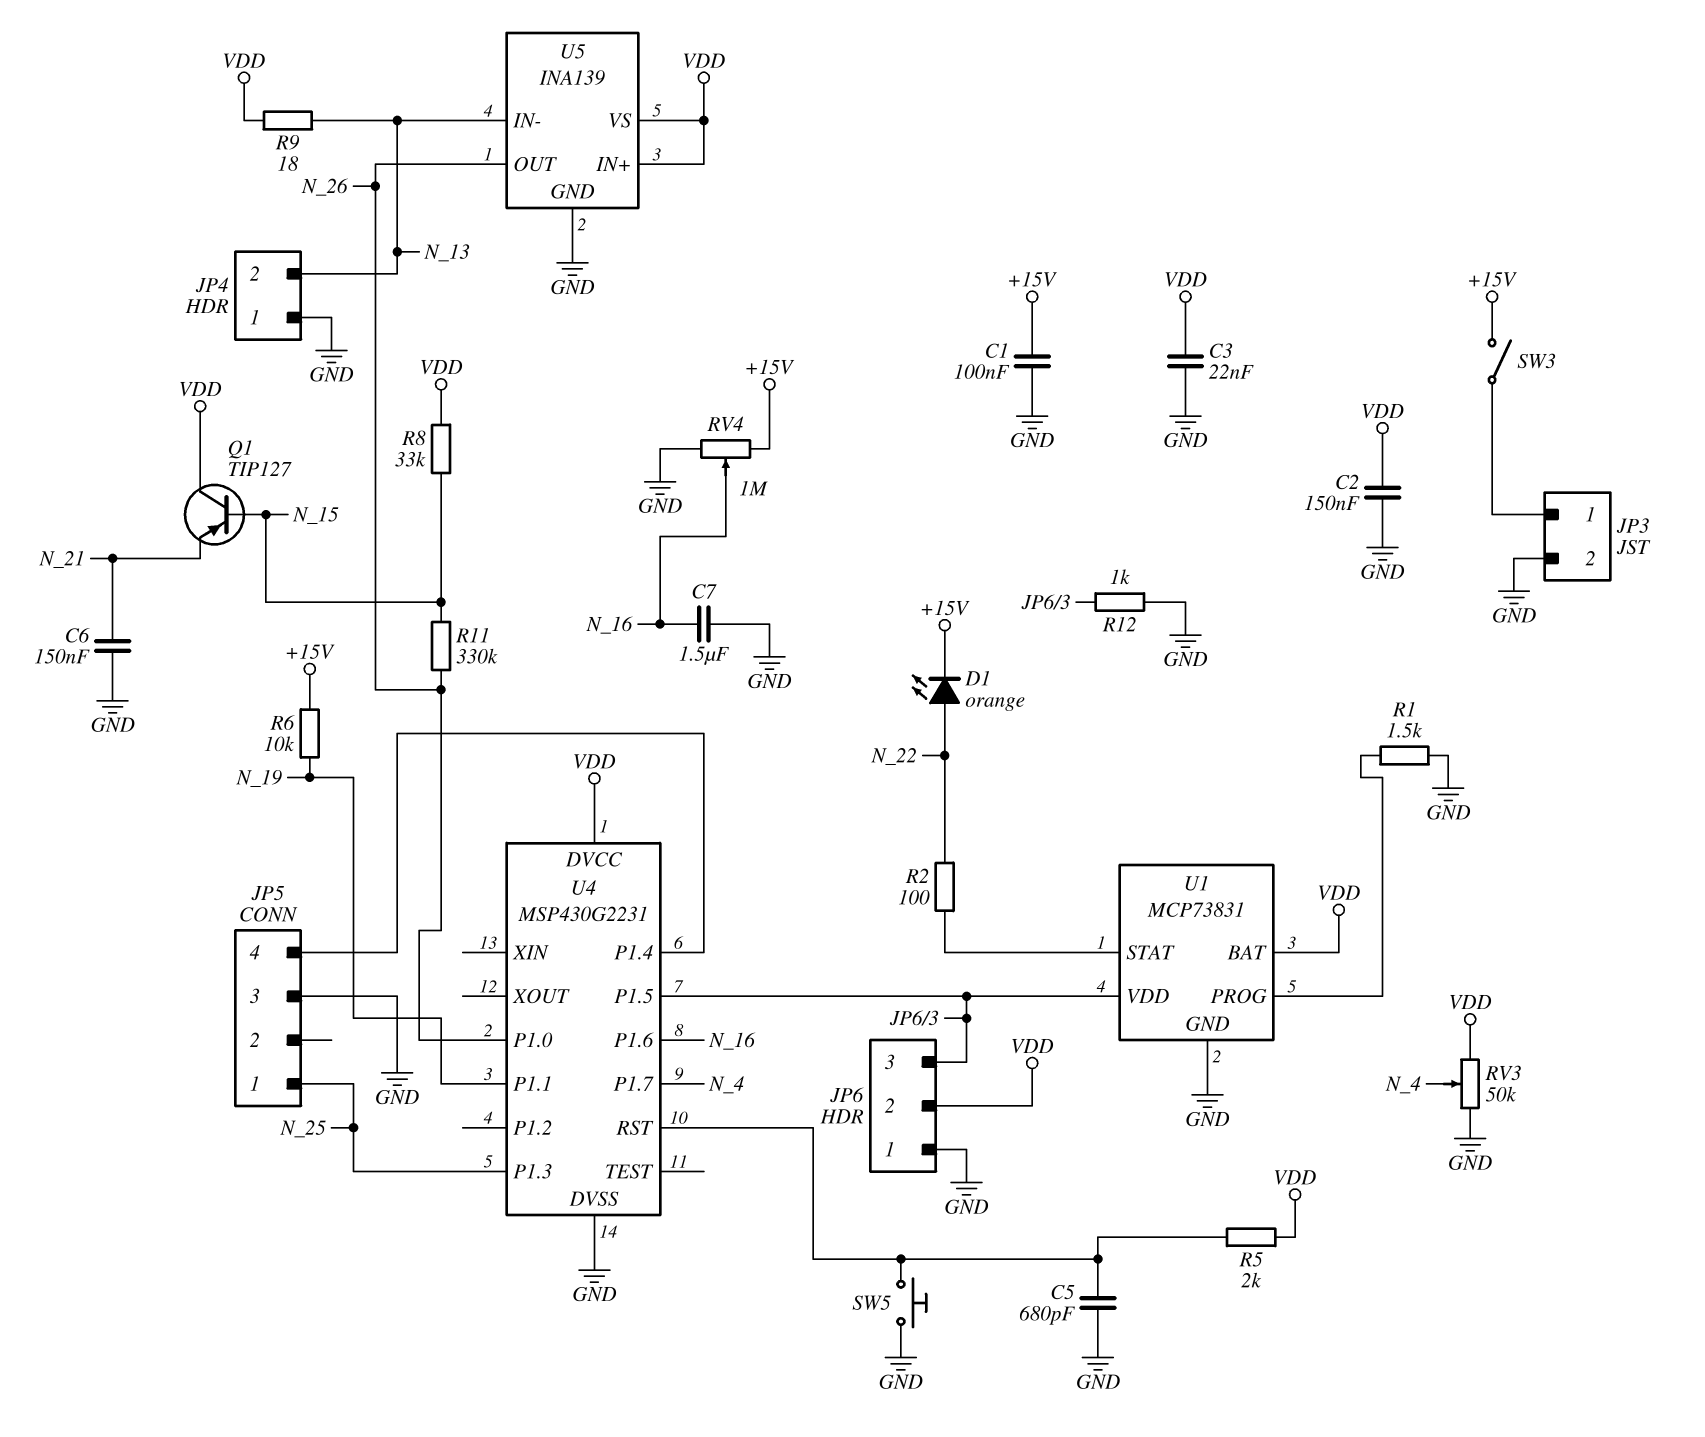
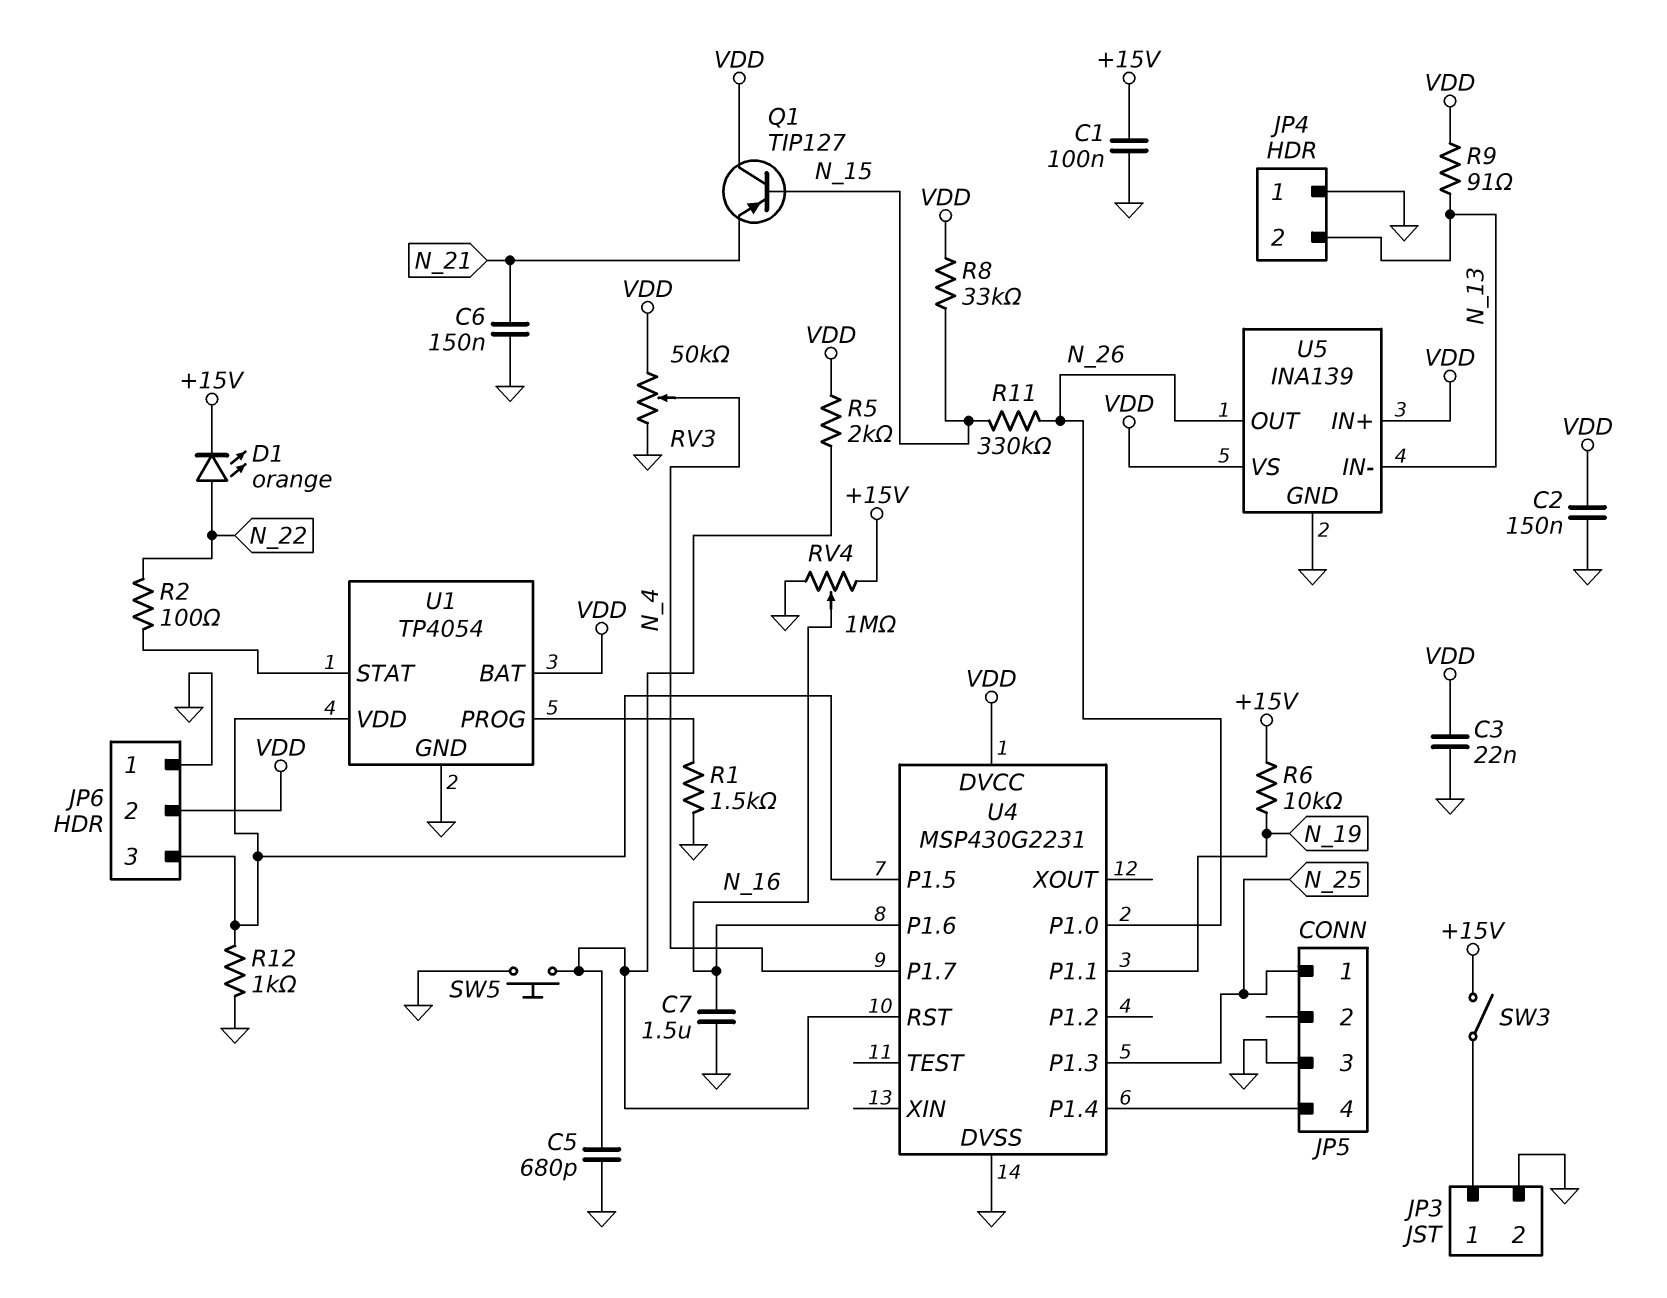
R9: 18 (N_13, VDD) -> 91 (N_13, VDD)
U1: MCP73831 -> TP4054

